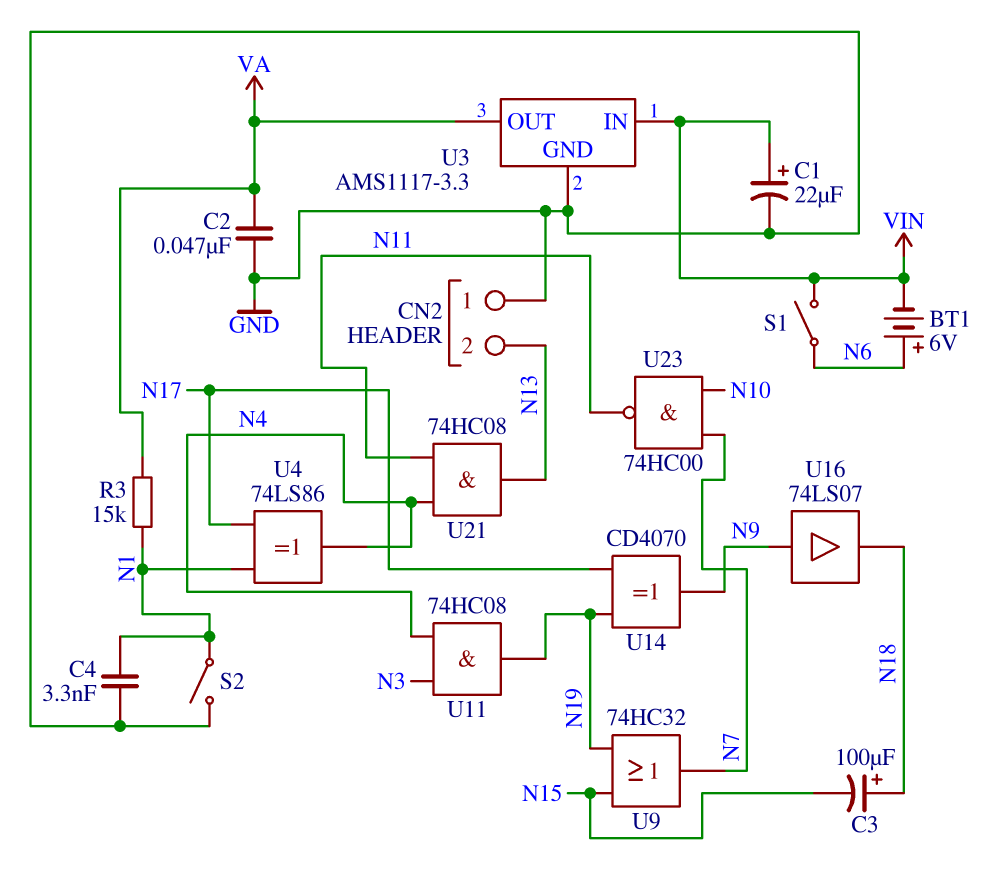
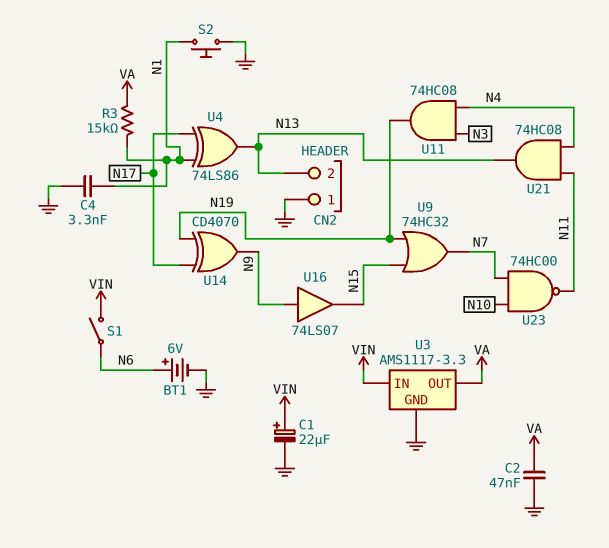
BT1: 6V (plus N6, minus VIN) -> 6V (plus N6, minus GND)
C3: 100uF (plus N18, minus N15) -> none
S2: switch (GND, N1) -> button (GND, N1)
U4: XOR 74LS86 (in N1, in N17, out N4) -> XOR 74LS86 (in N1, in N17, out N13)
U16: buffer 74LS07 (in N9, out N18) -> buffer 74LS07 (in N9, out N15)

